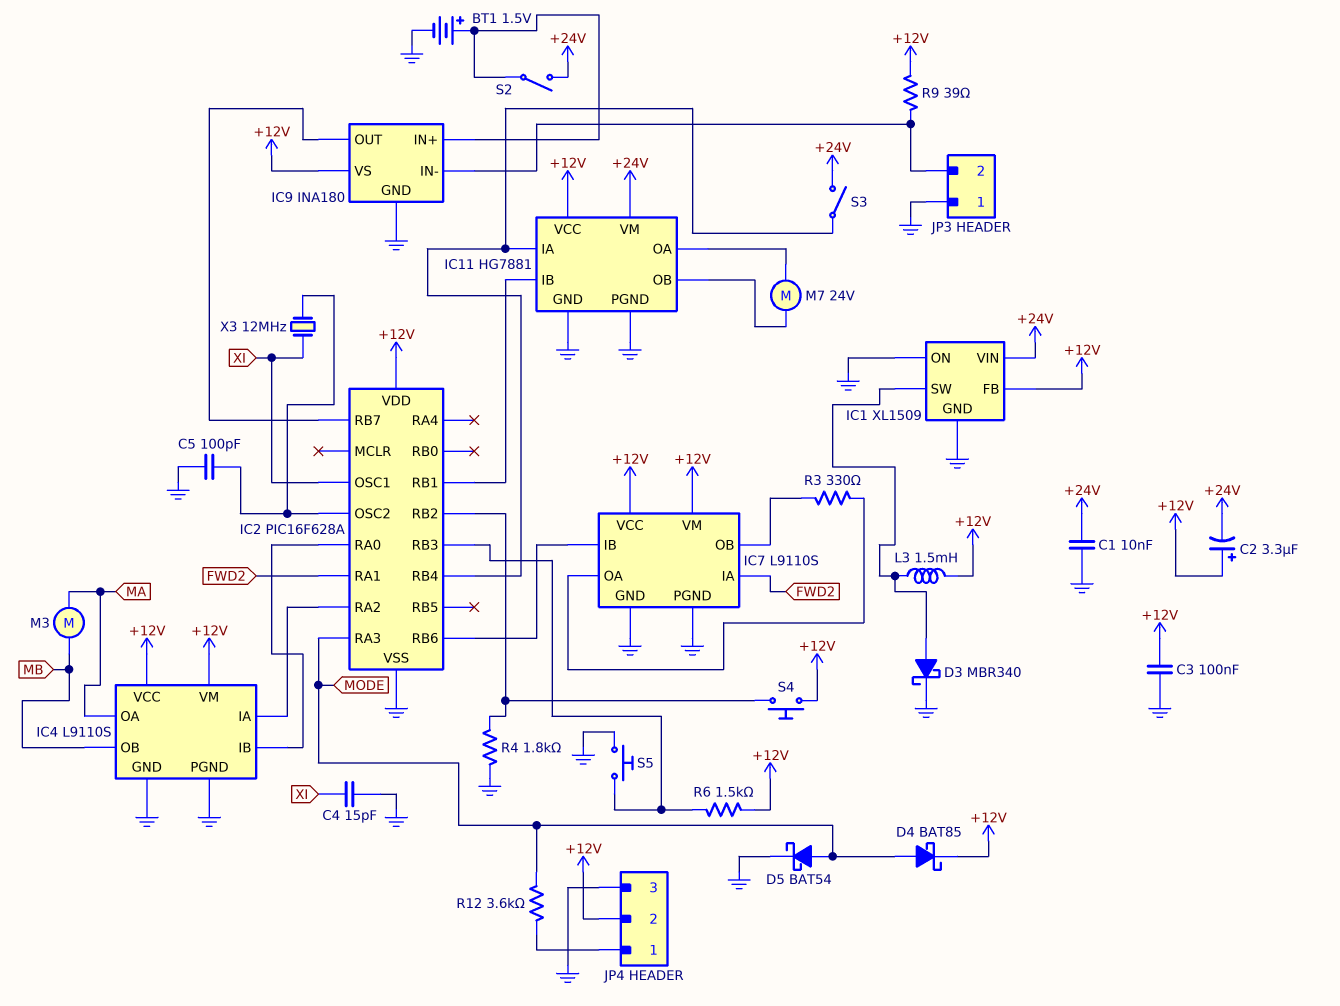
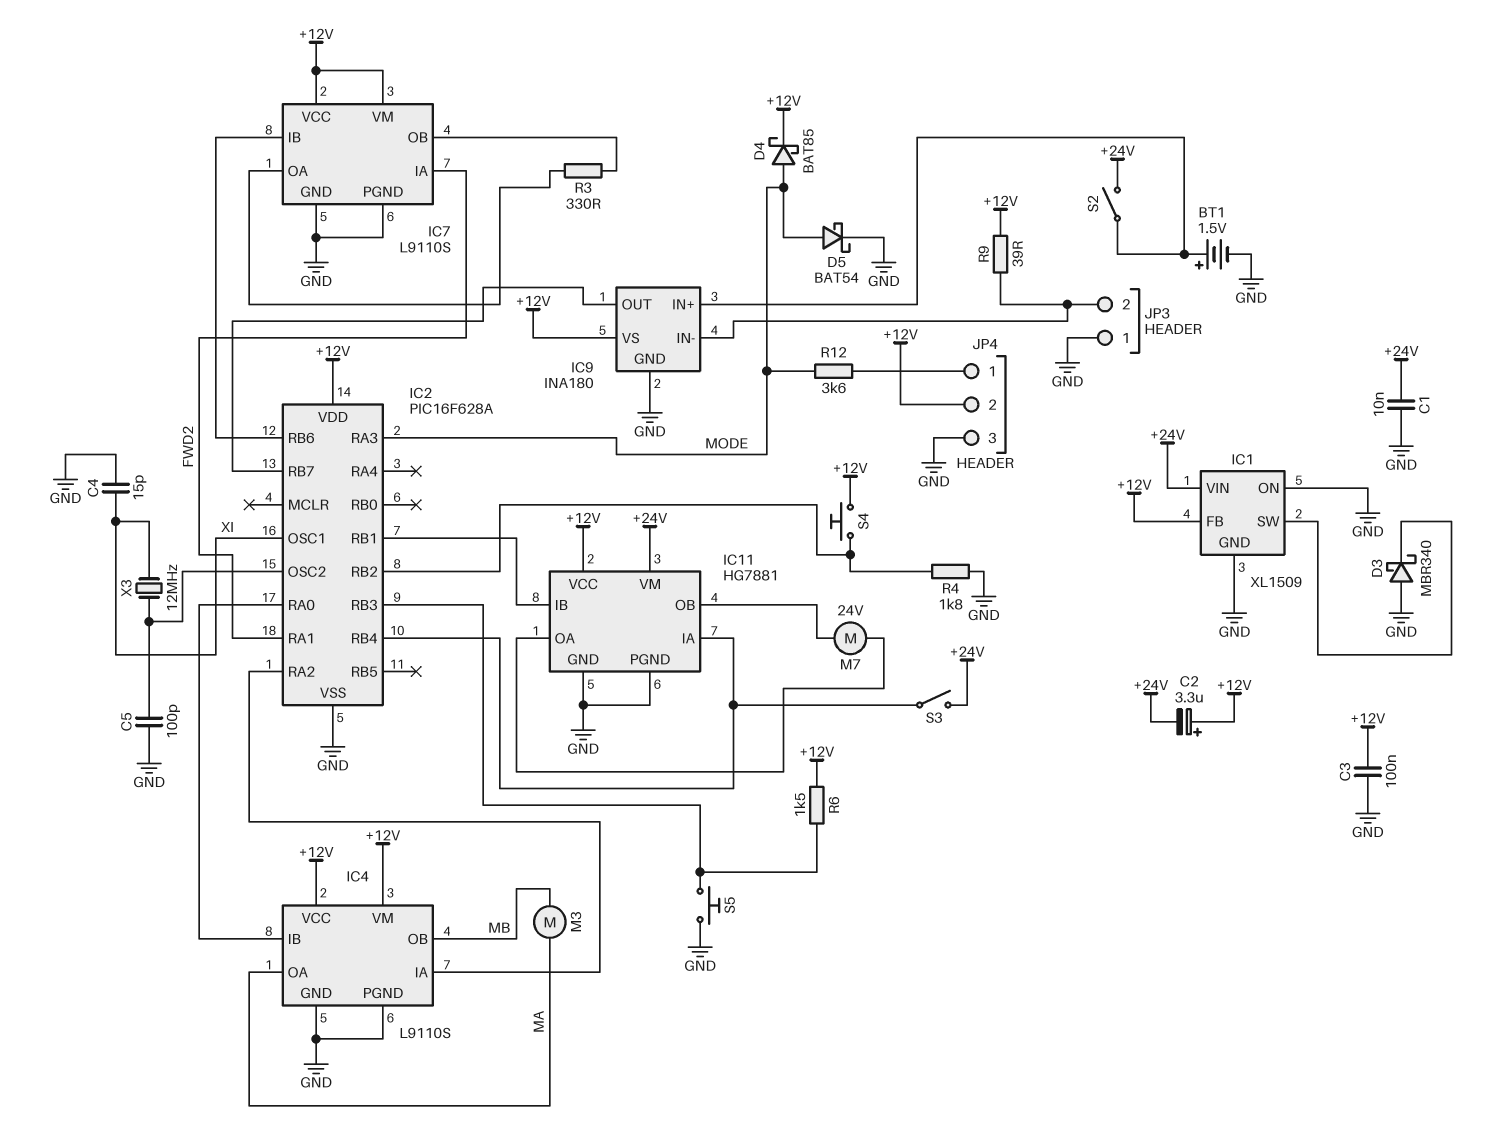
D3: schottky MBR340 (A IC1/SW, K GND) -> schottky MBR340 (A GND, K IC1/SW)
L3: 1.5mH (+12V, IC1/SW) -> none

